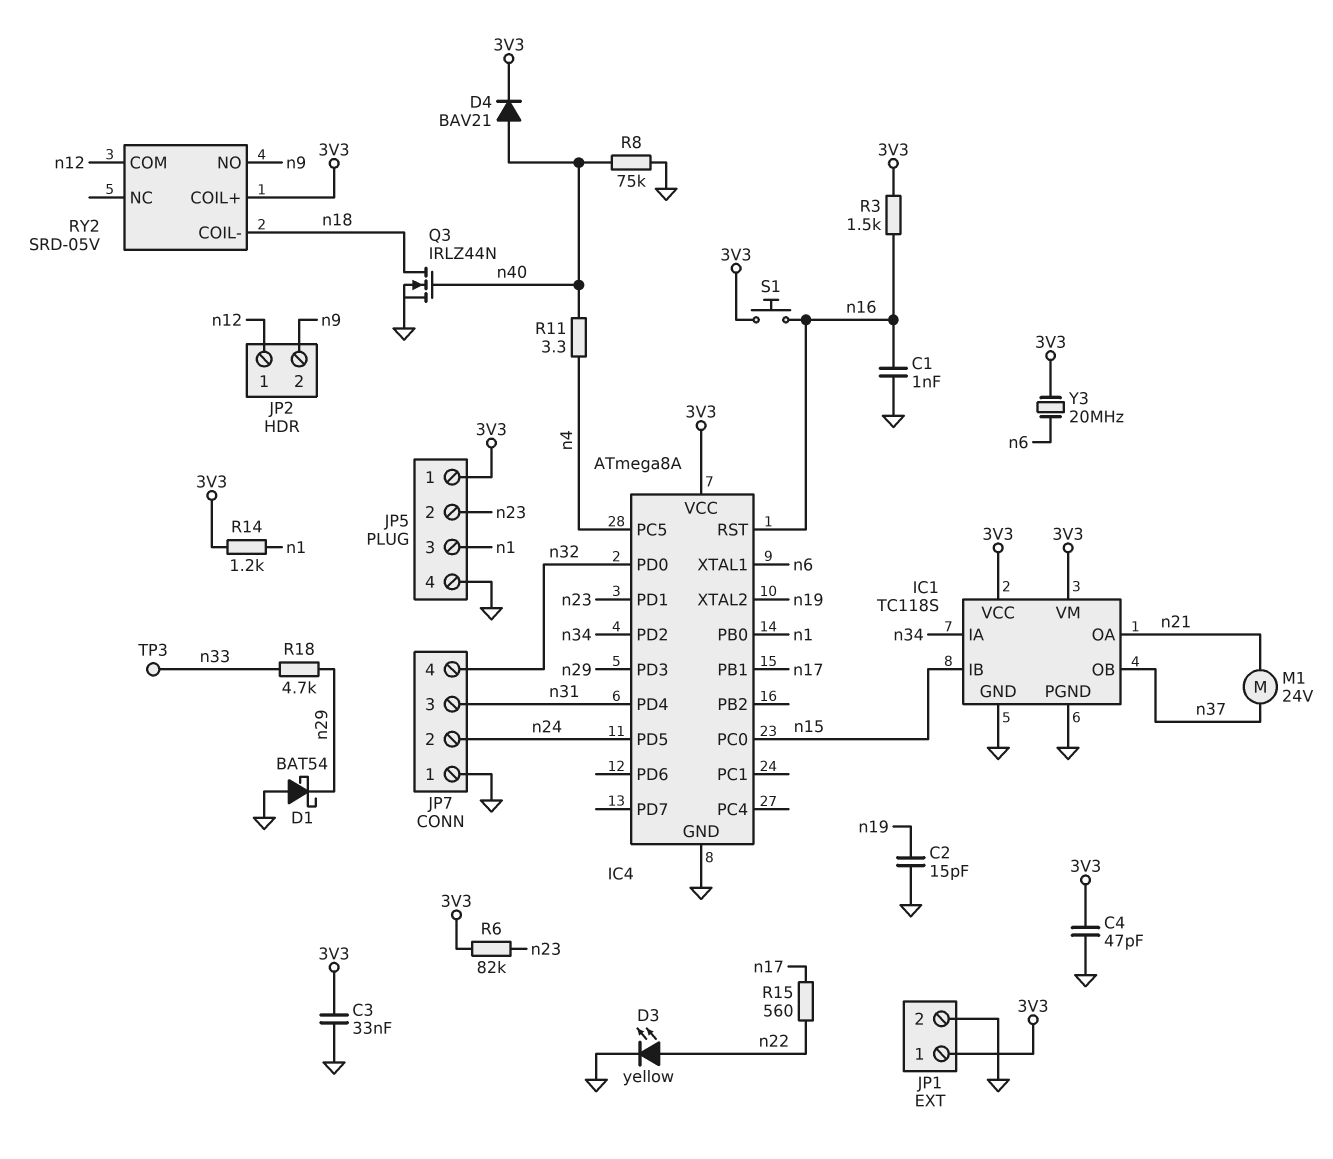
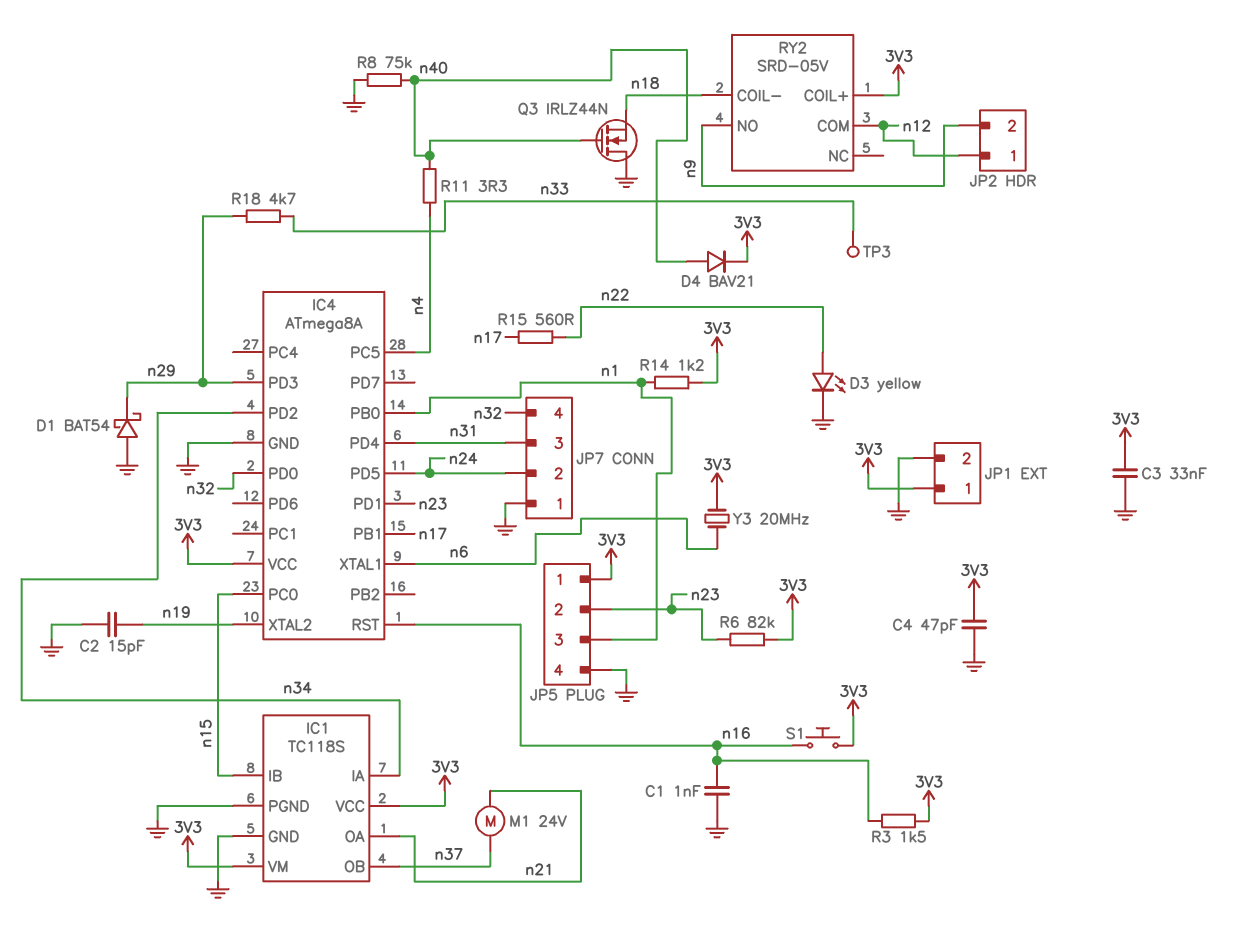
Q3: NMOS IRLZ44N (G n40, D n18, S GND) -> NMOS IRLZ44N (G n40, D GND, S n18)

